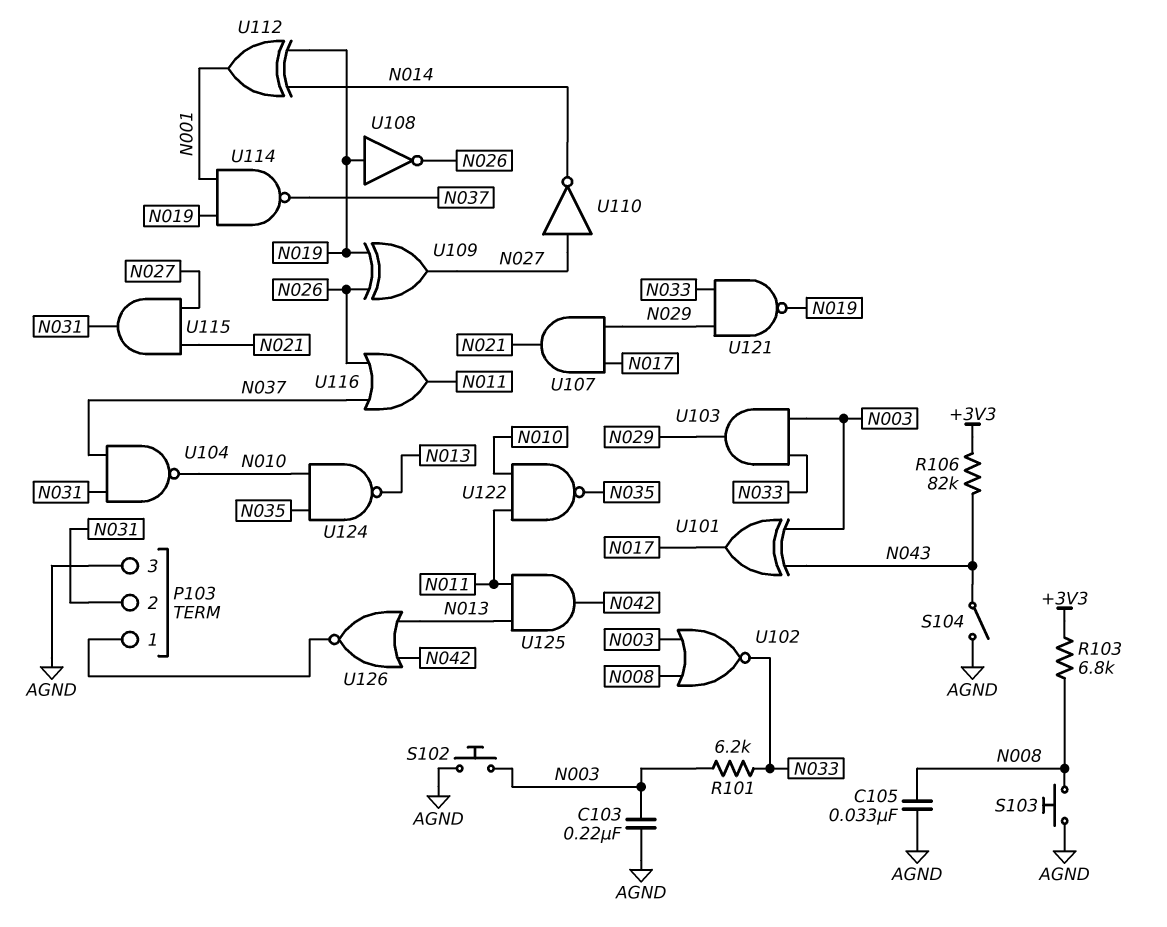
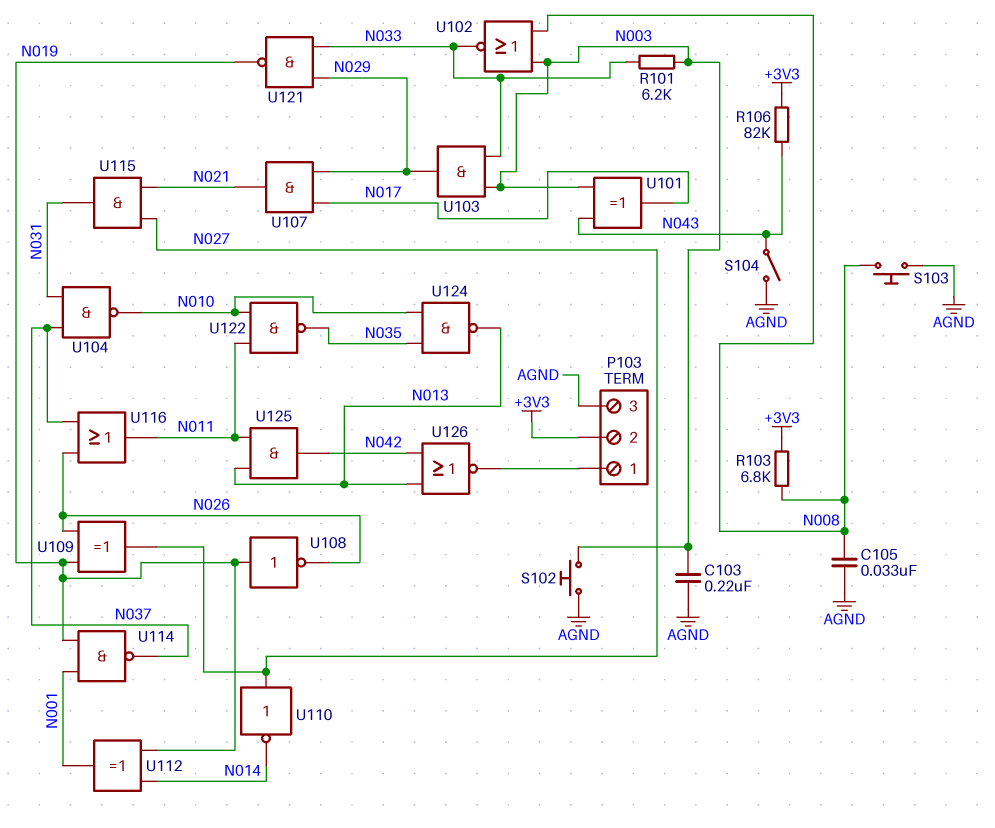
P103 pin 2: N031 -> +3V3

